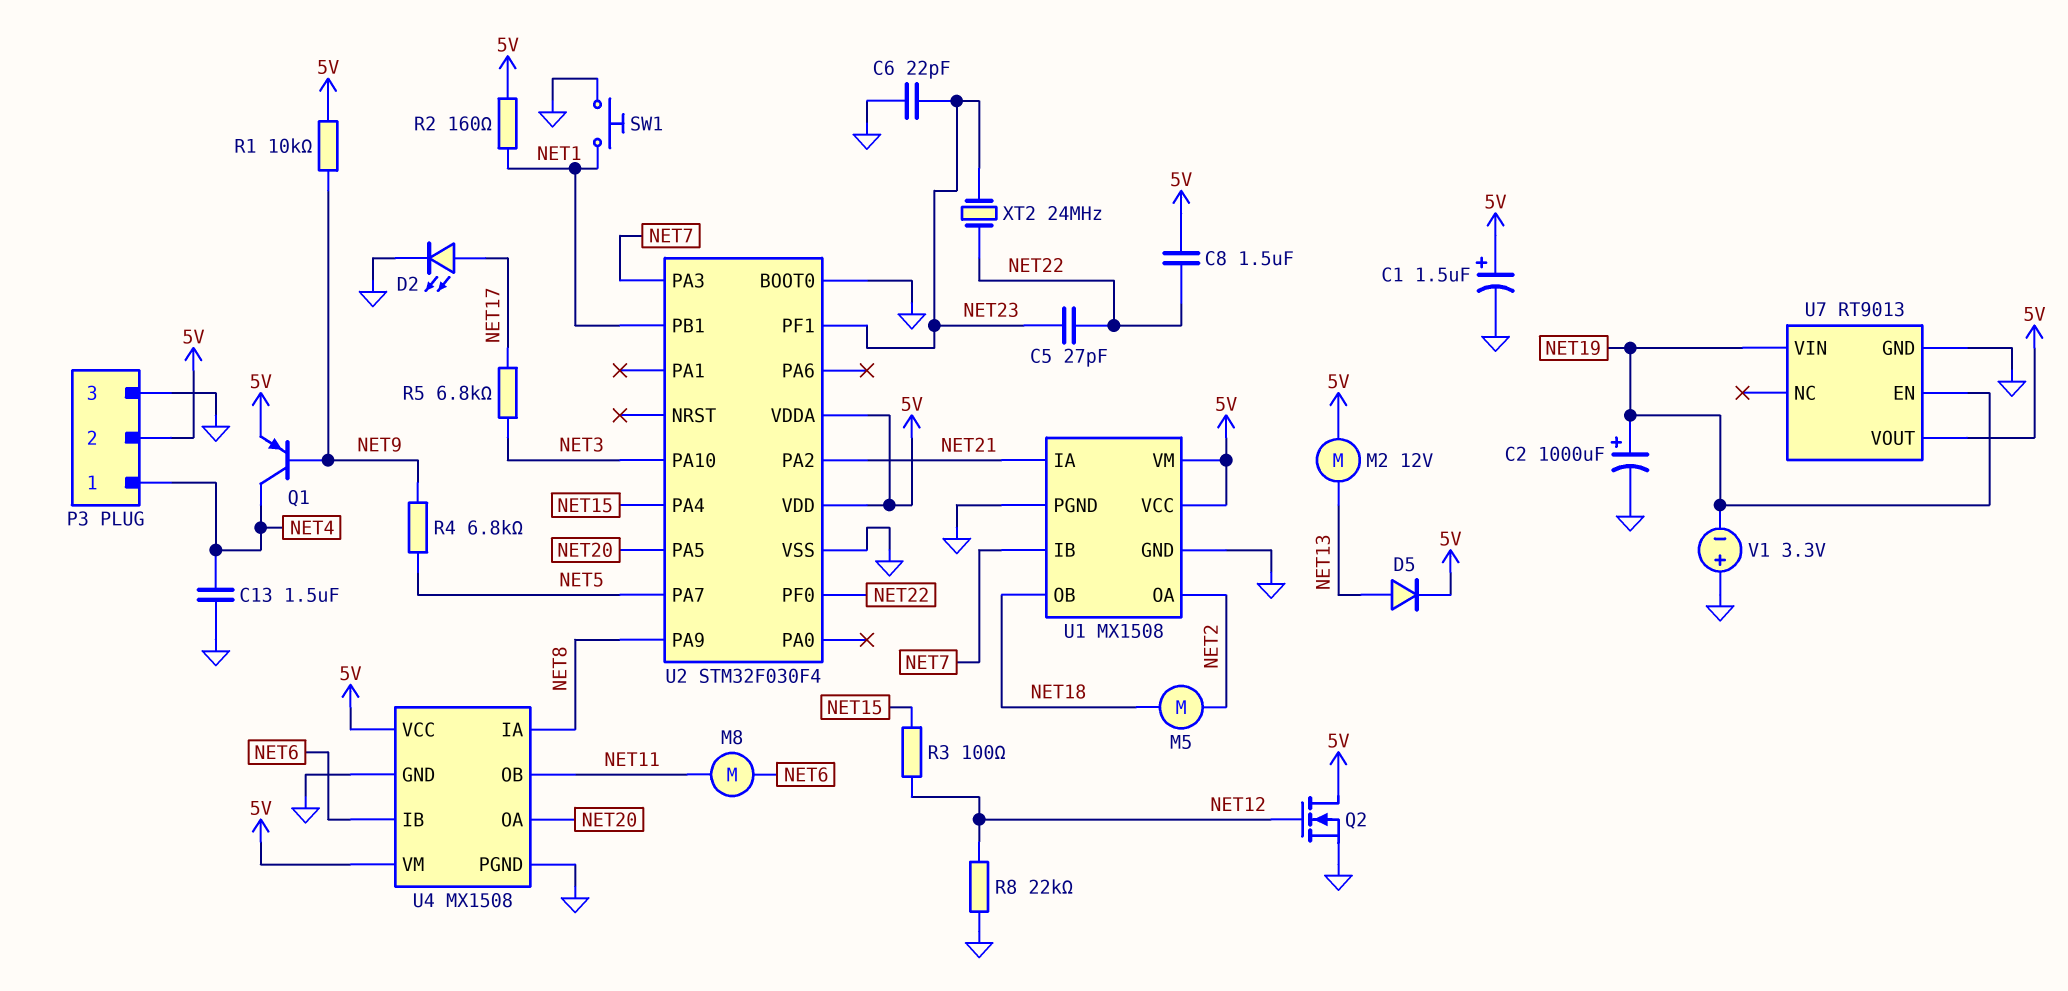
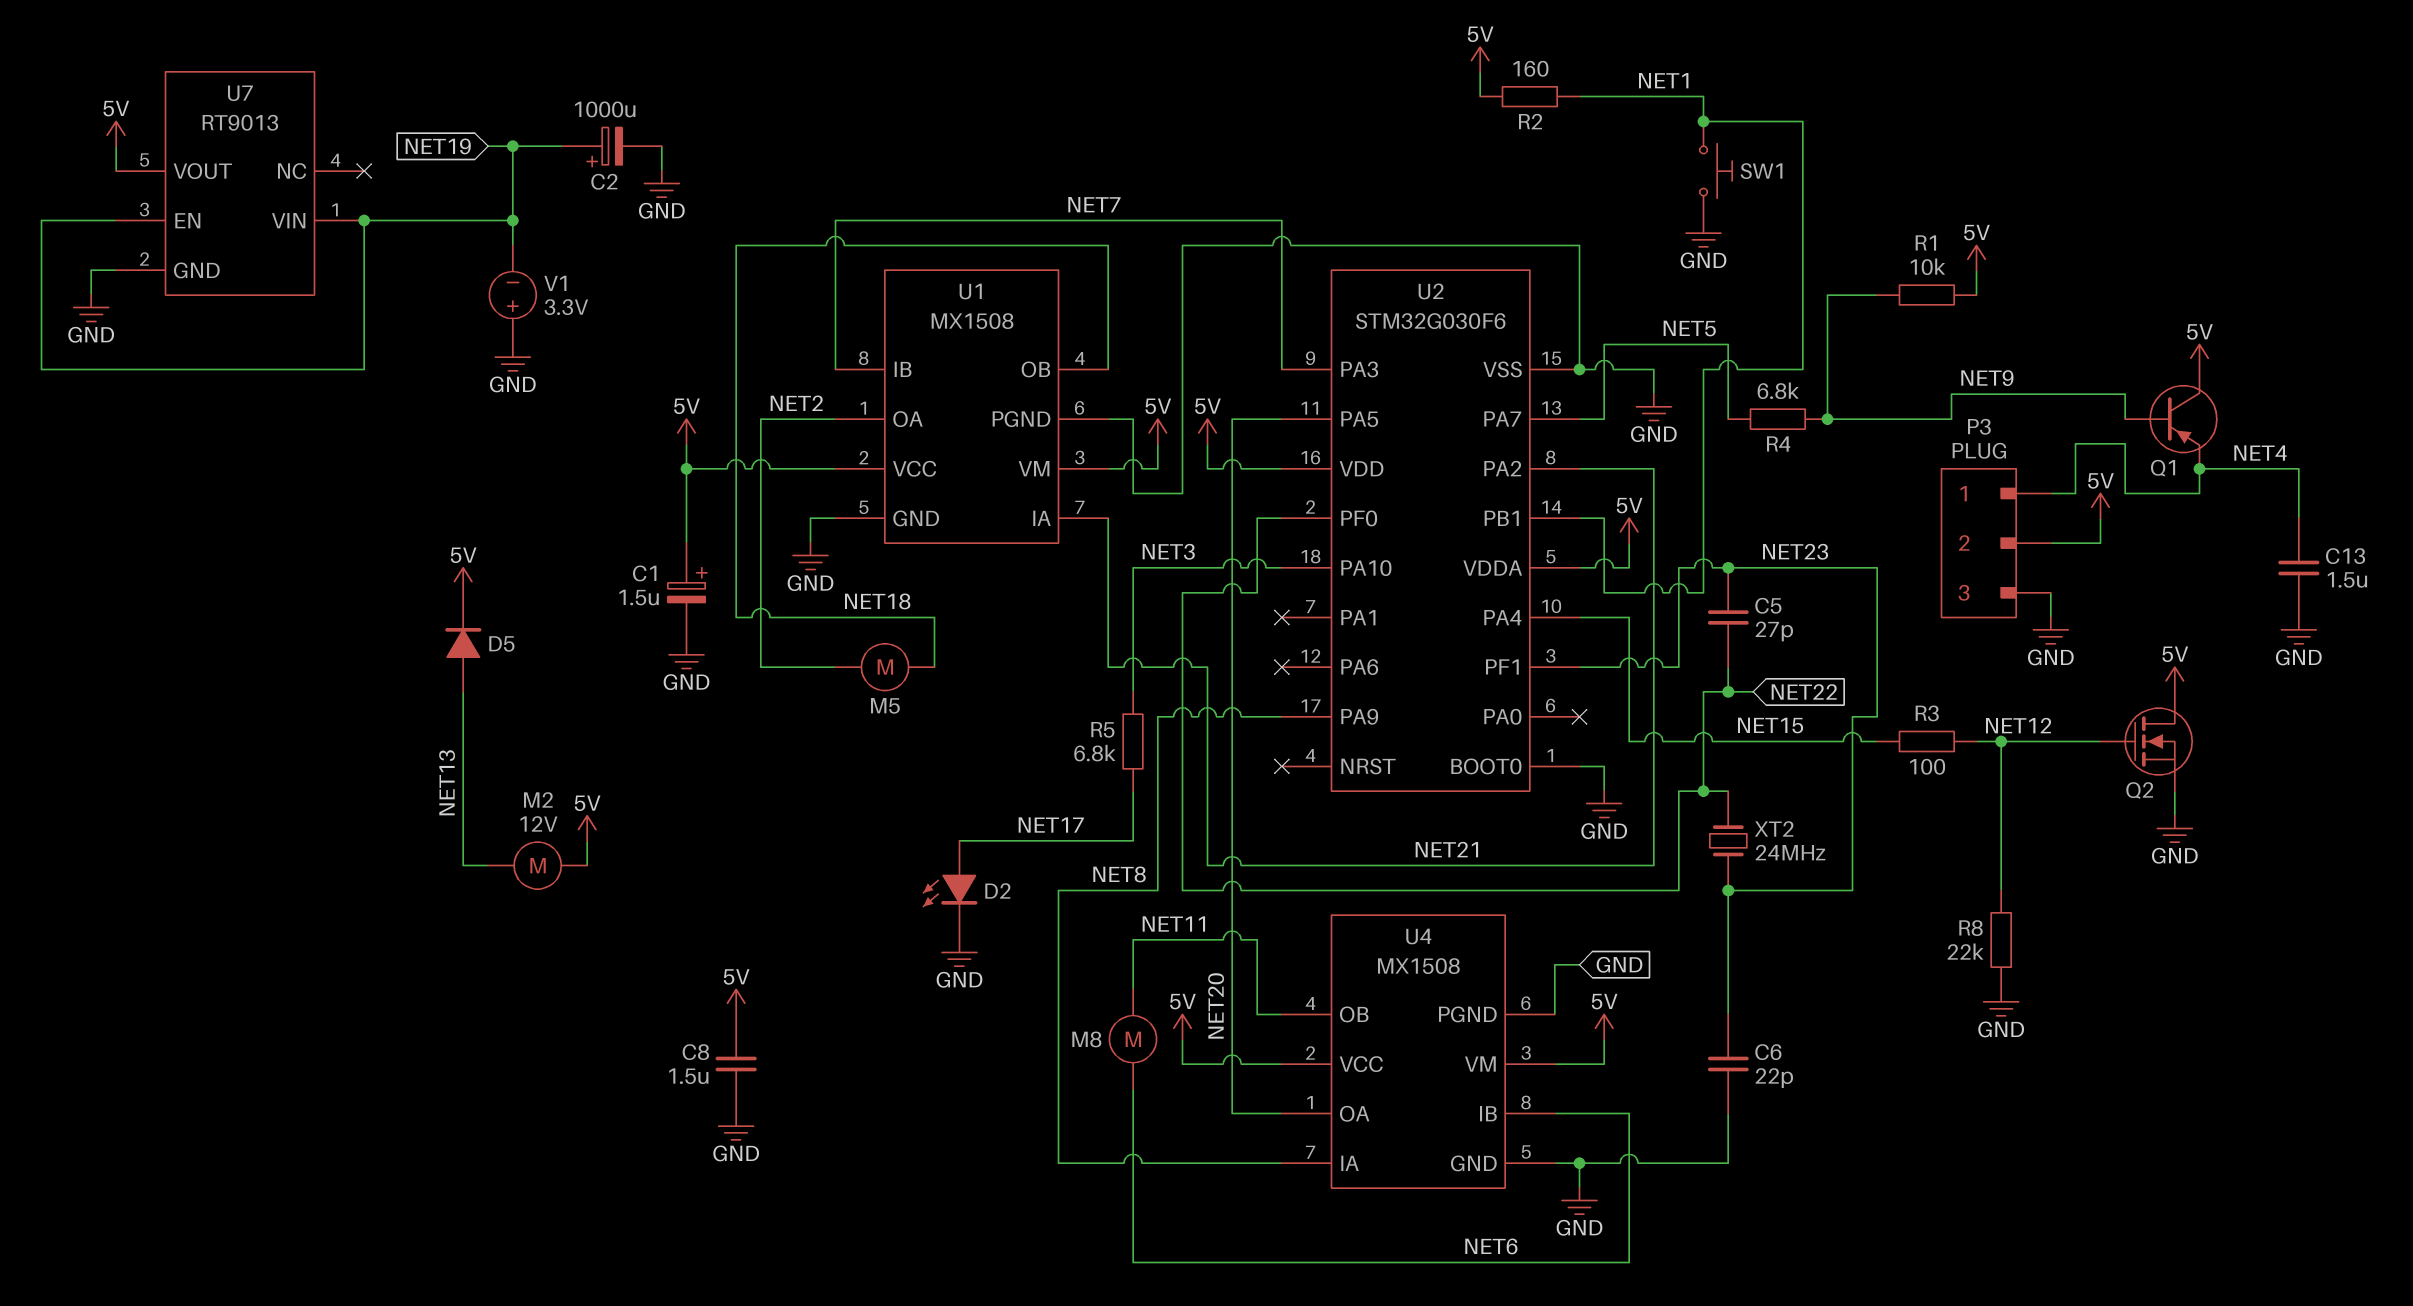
C8: 1.5uF (5V, NET22) -> 1.5uF (5V, GND)
Q1: PNP (B NET9, C NET4, E 5V) -> PNP (B NET9, C 5V, E NET4)
U2: STM32F030F4 -> STM32G030F6

